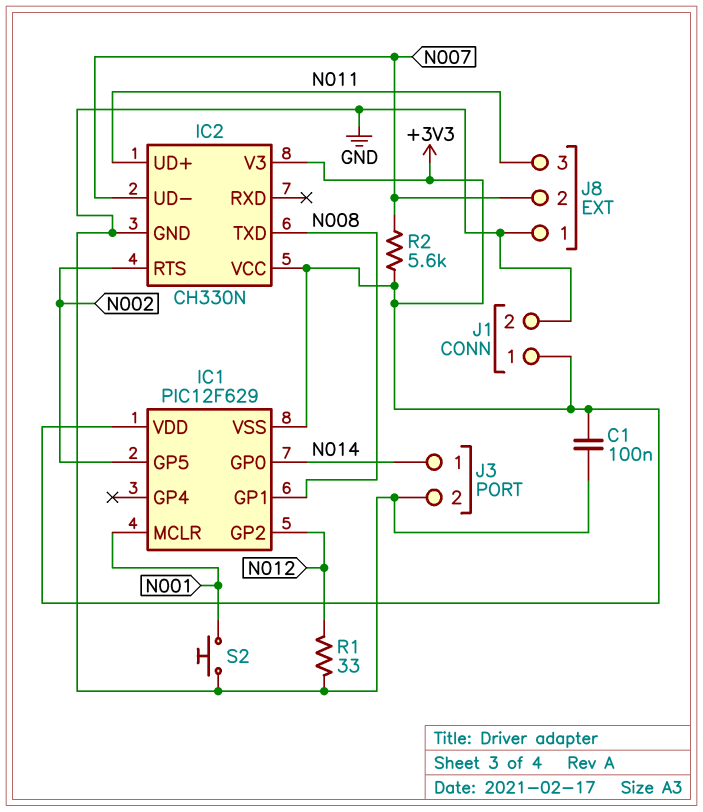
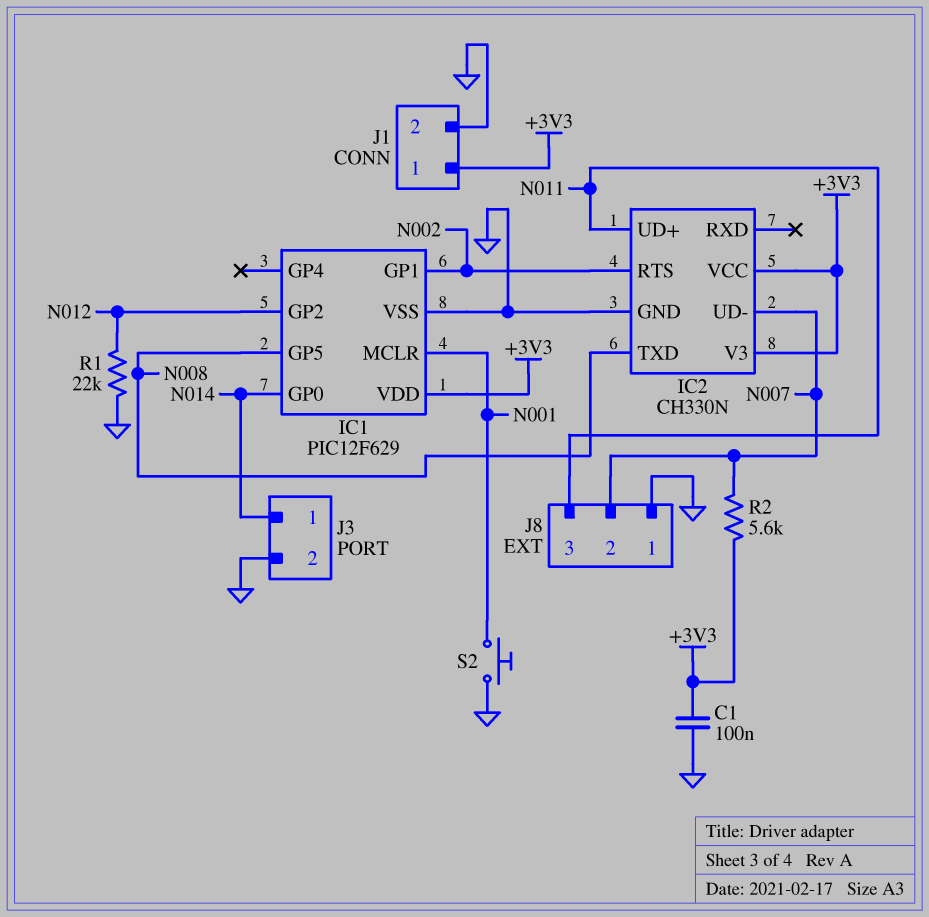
IC1 pin GP1: N008 -> N002
IC1 pin GP5: N002 -> N008
IC1 pin VSS: +3V3 -> GND
R1: 33 (GND, N012) -> 22k (GND, N012)

